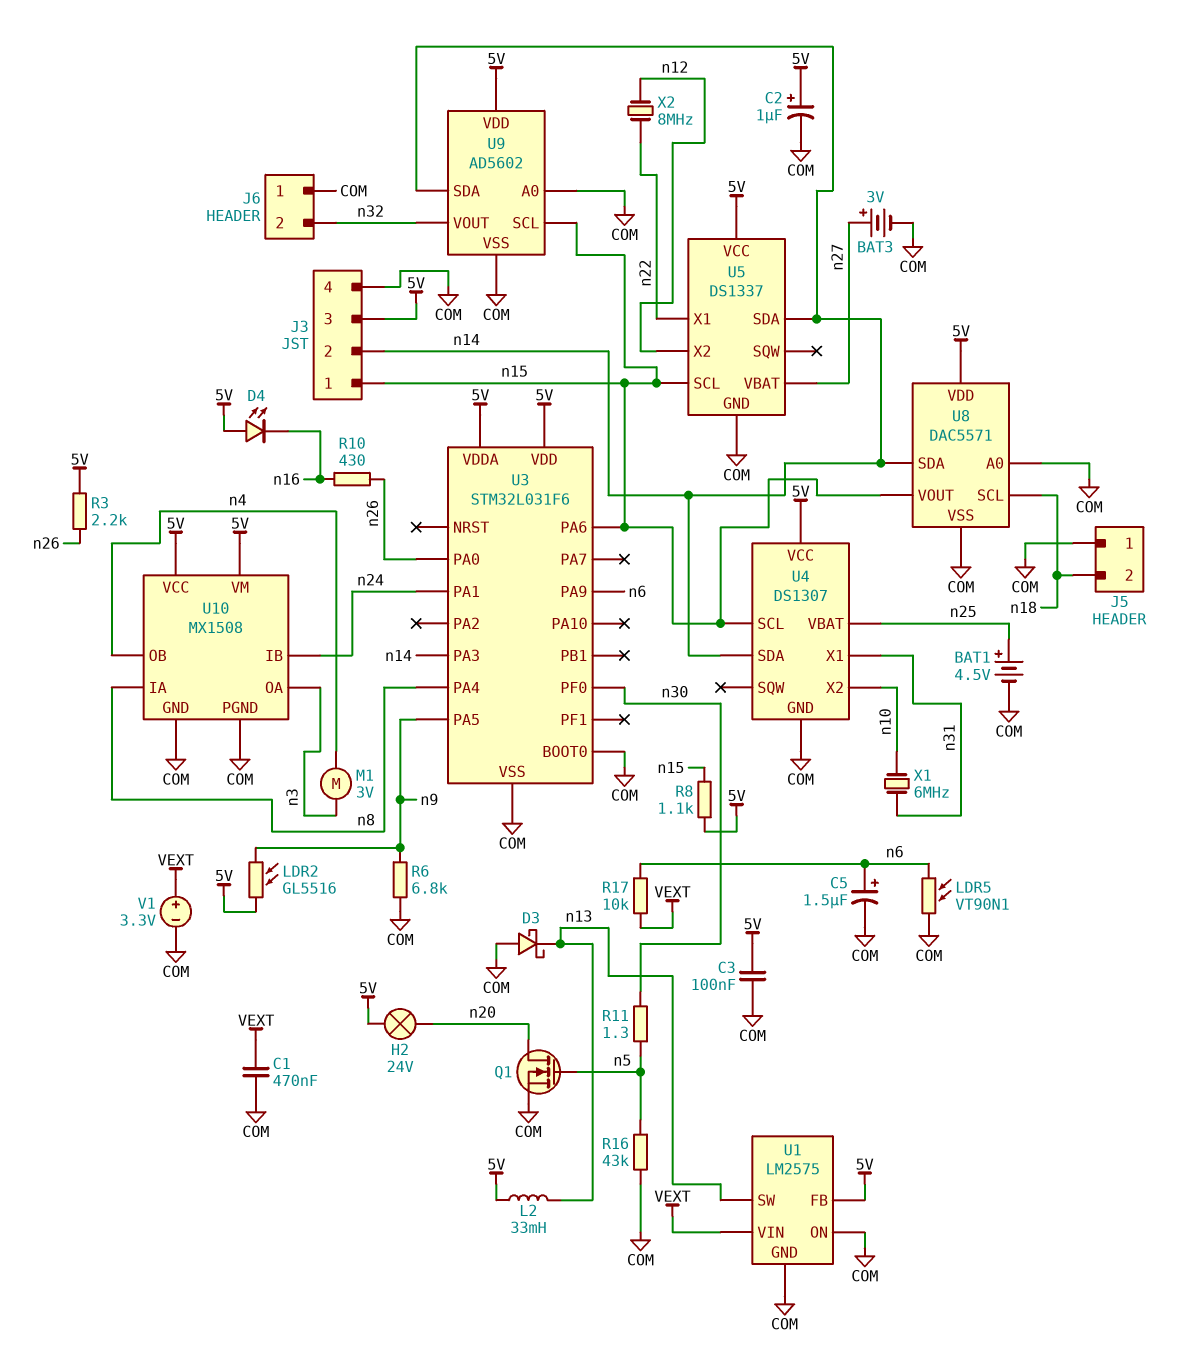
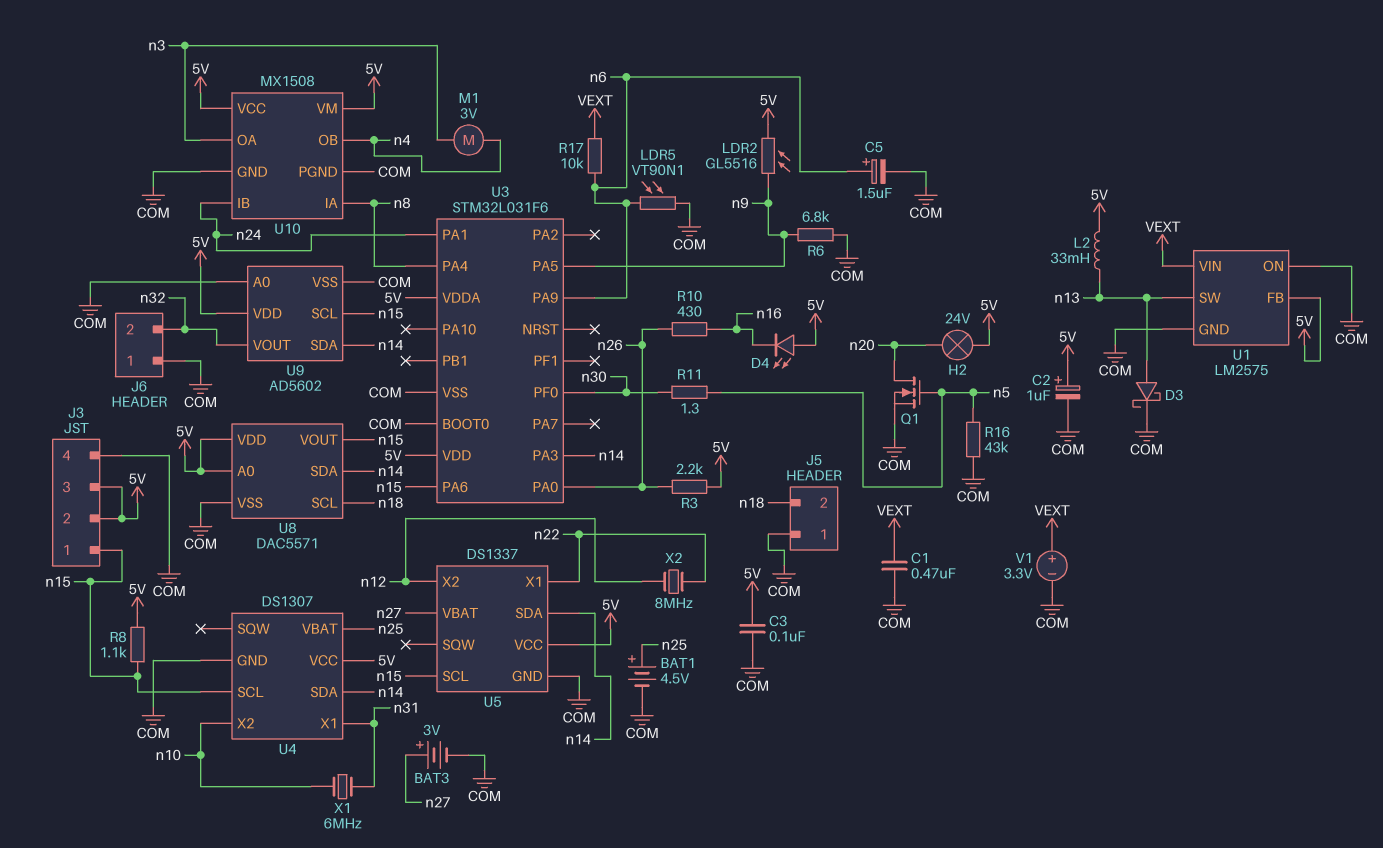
D3: schottky (A COM, K n13) -> schottky (A n13, K COM)
J3 pin 2: n14 -> 5V
U8 pin A0: COM -> 5V

